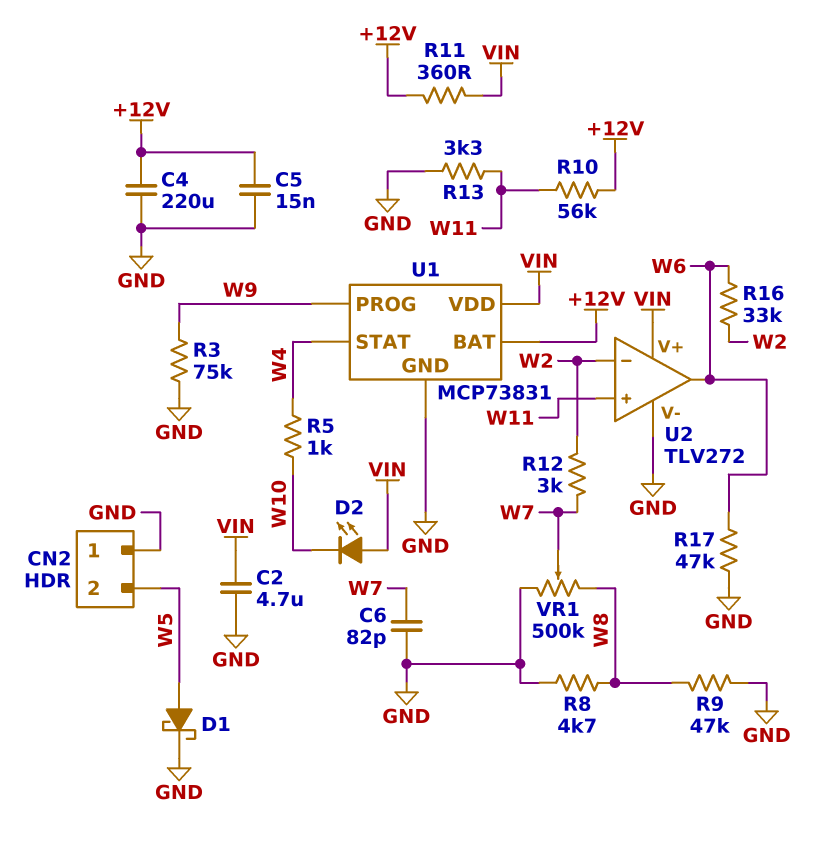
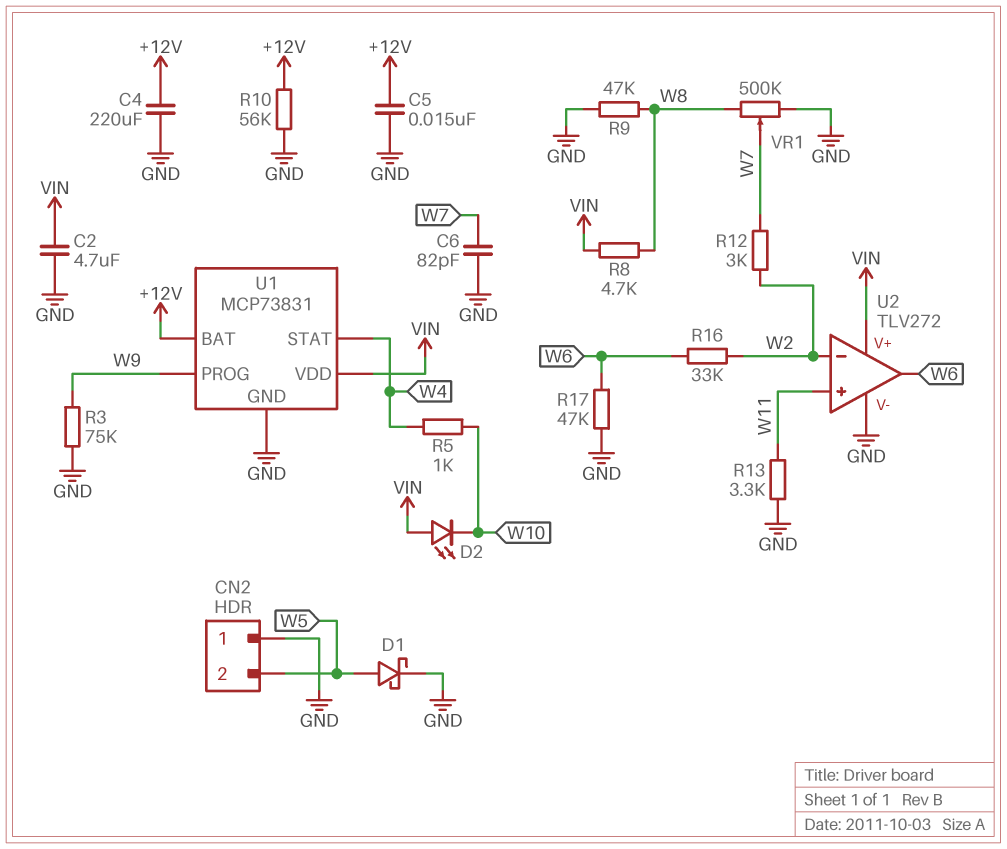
R8: 4.7k (GND, W8) -> 4.7k (VIN, W8)
R10: 56k (+12V, W11) -> 56k (+12V, GND)
R11: 360 (+12V, VIN) -> none

